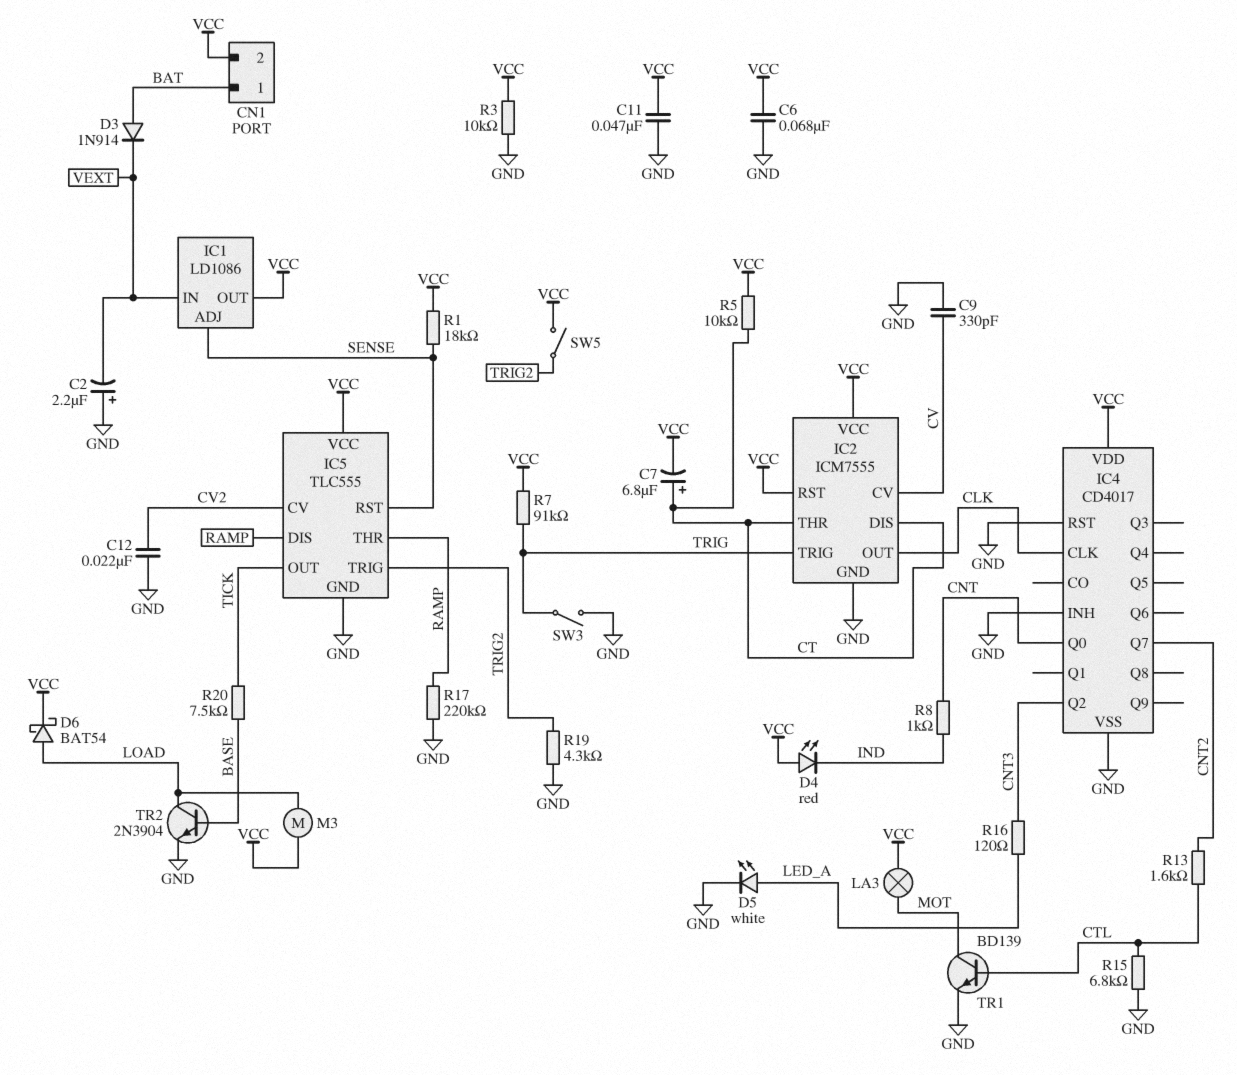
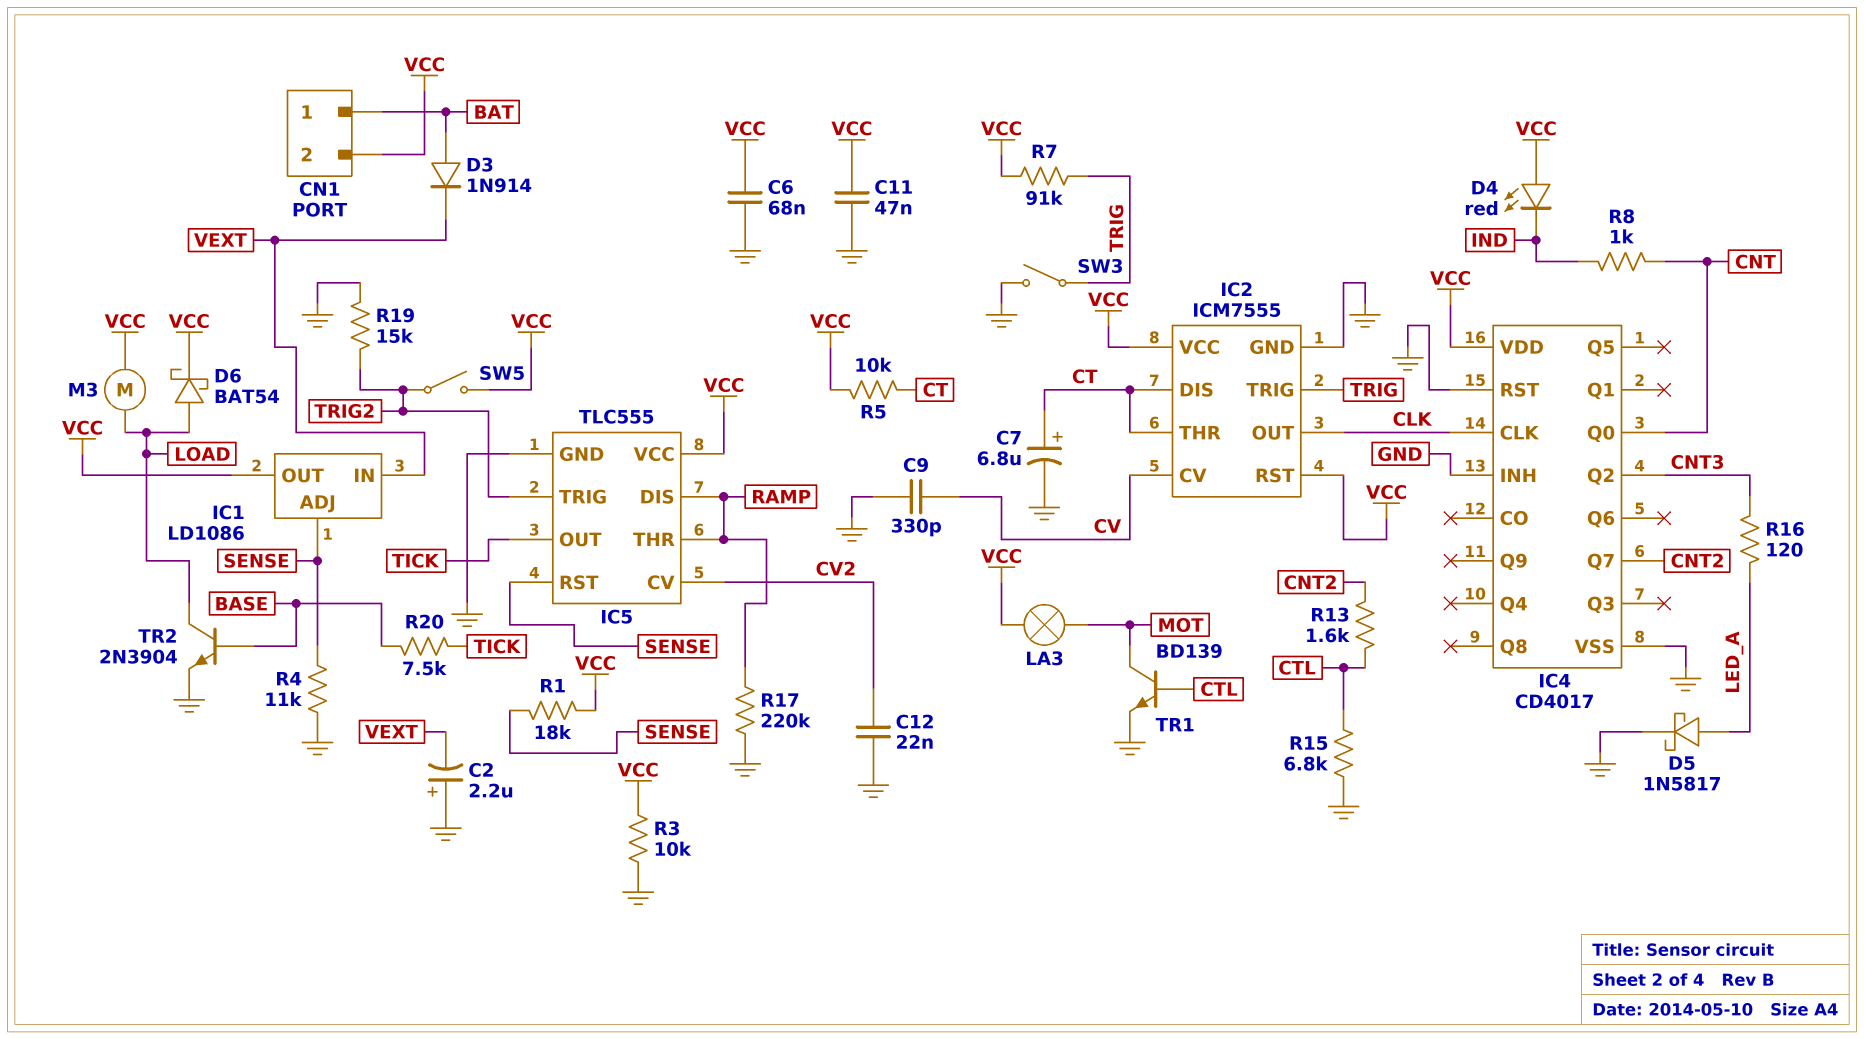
C7: 6.8uF (plus CT, minus VCC) -> 6.8uF (plus CT, minus GND)
D5: LED white (A LED_A, K GND) -> schottky 1N5817 (A LED_A, K GND)
R4: none -> 11k (GND, SENSE)
R19: 4.3k (GND, TRIG2) -> 15k (GND, TRIG2)

